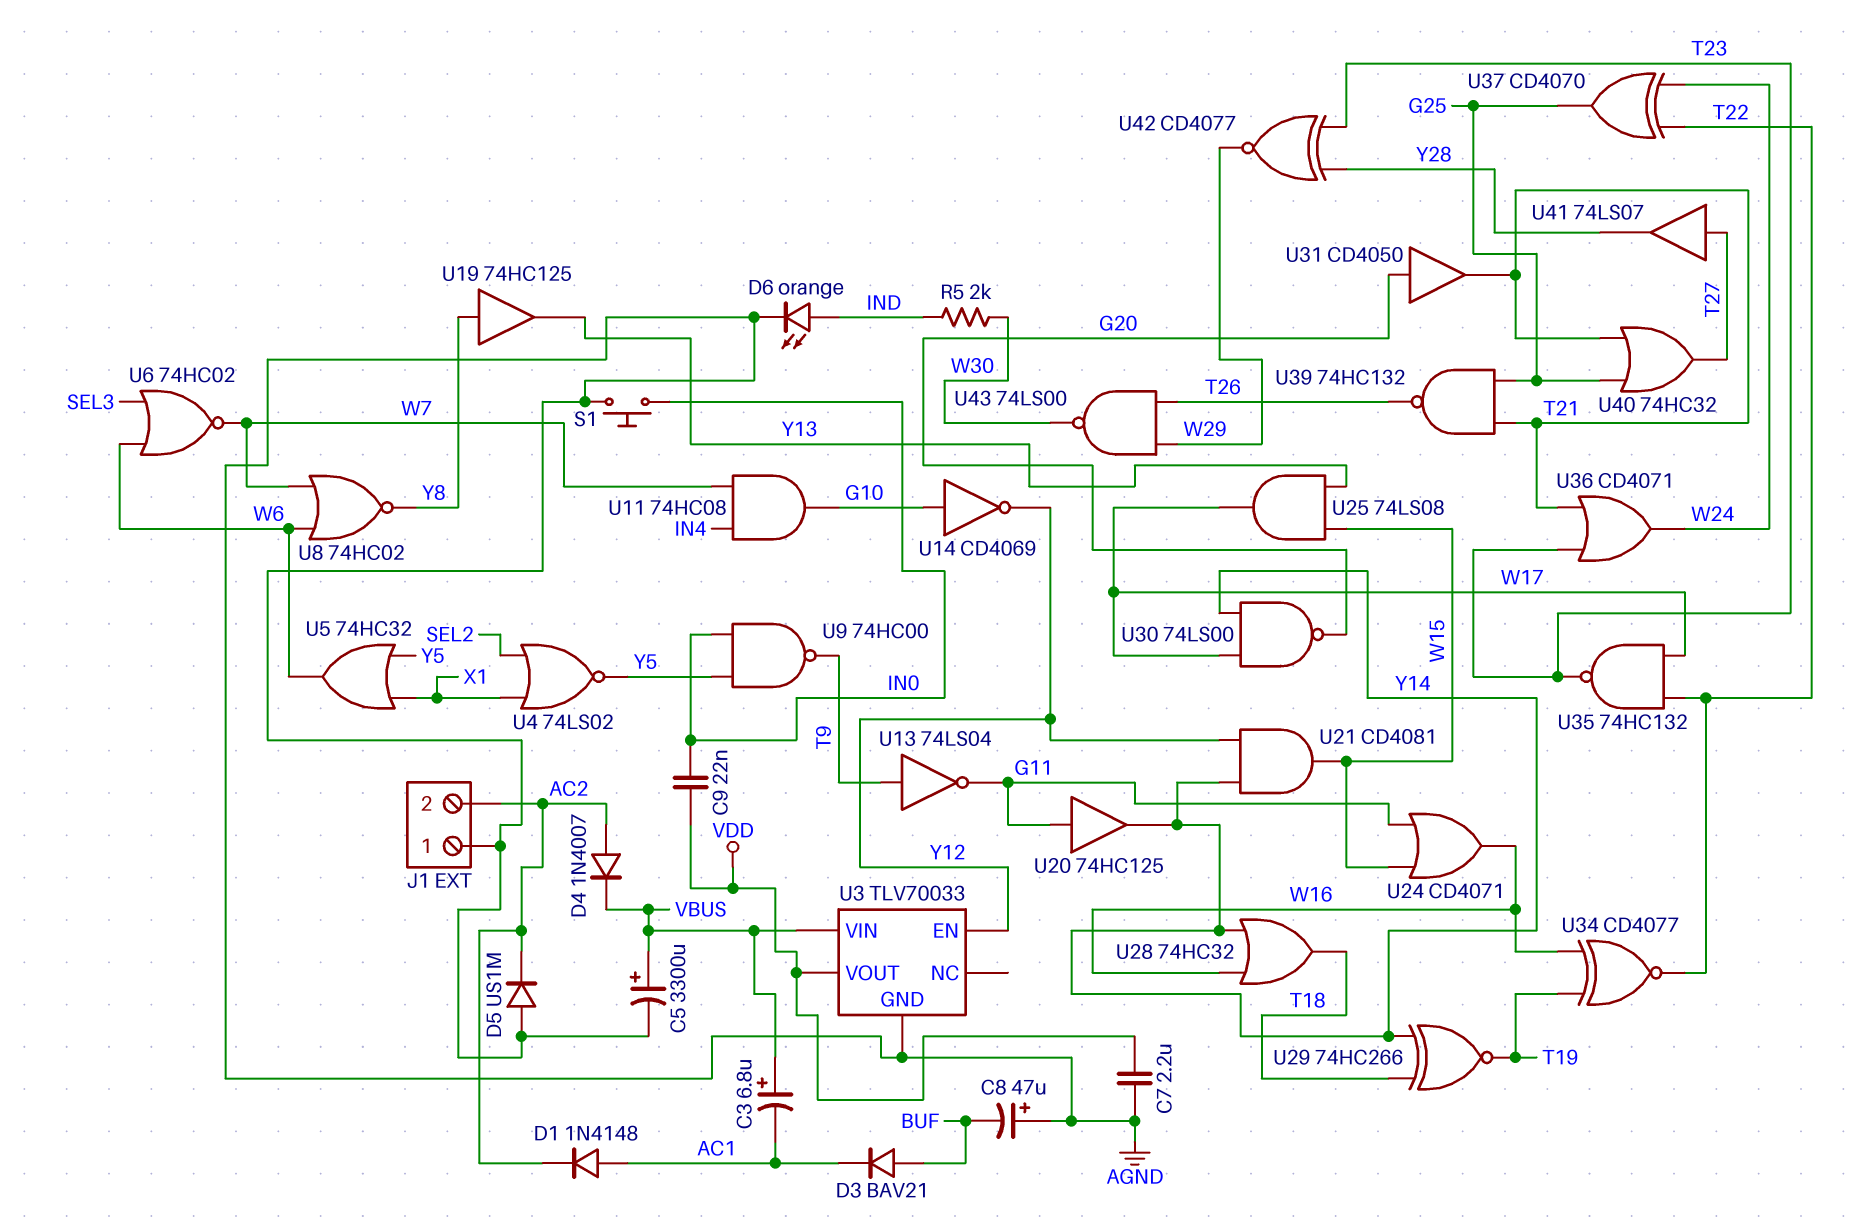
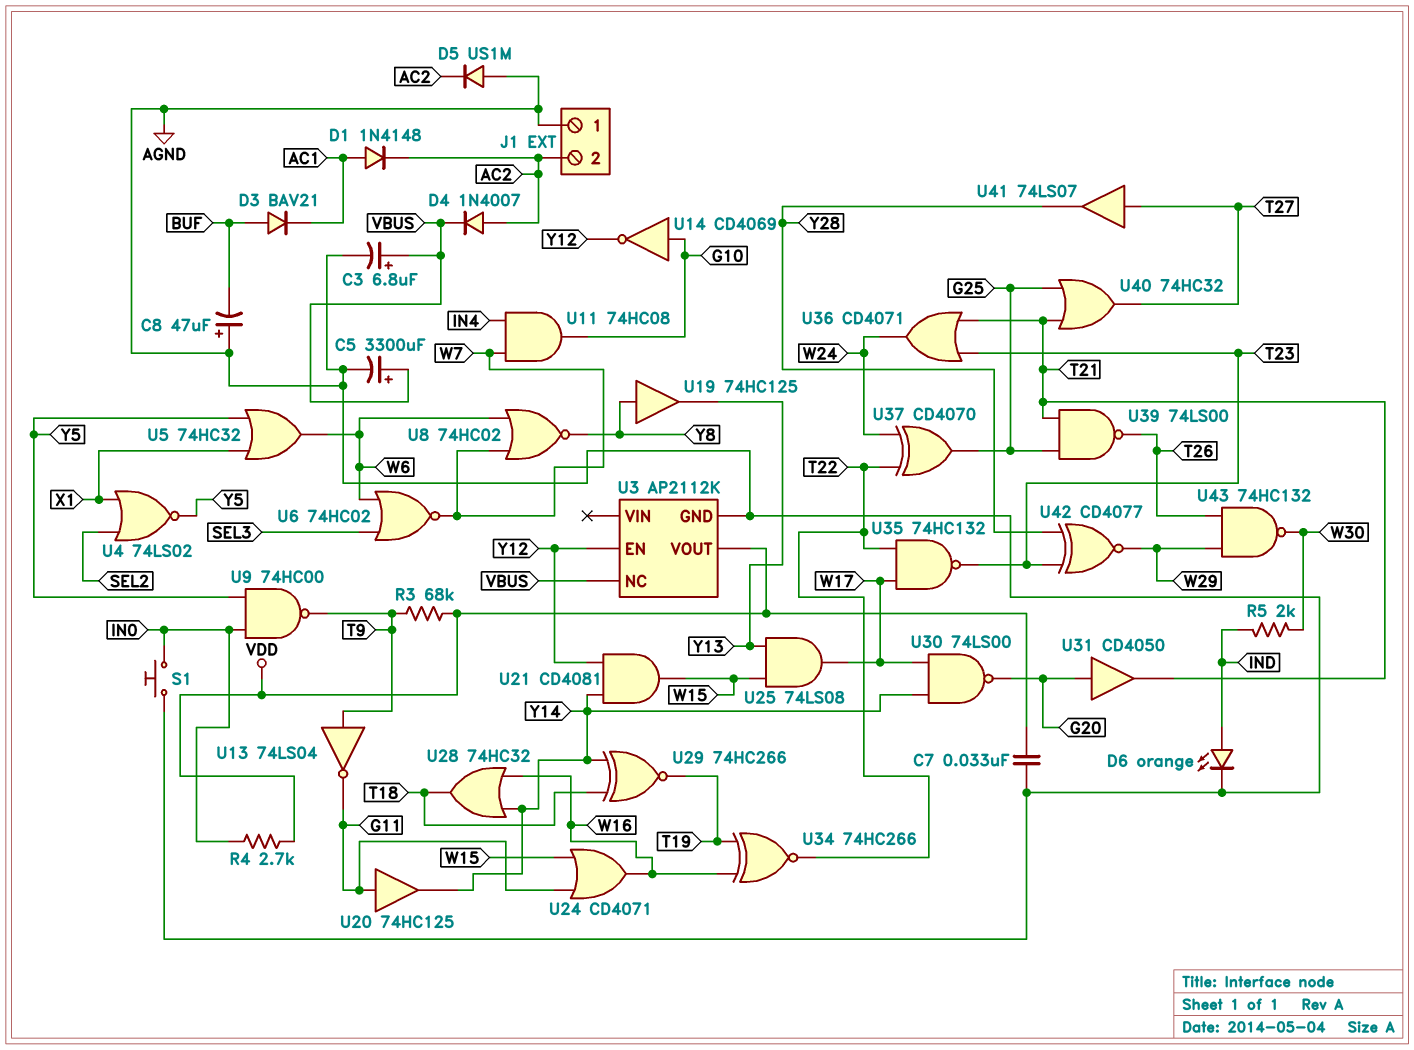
C3: 6.8uF (plus VBUS, minus AC1) -> 6.8uF (plus VBUS, minus AGND)
C7: 2.2uF (AGND, VDD) -> 33nF (AGND, VDD)
C9: 22nF (IN0, VDD) -> none
R3: none -> 68k (T9, VDD)
R4: none -> 2.7k (IN0, VDD)
U3: TLV70033 -> AP2112K
U3 pin NC: none -> VBUS
U3 pin VIN: VBUS -> none
U34: XNOR CD4077 (in T19, in W16, out T22) -> XNOR 74HC266 (in T19, in W16, out T22)
U39: NAND 74HC132 (in G25, in T21, out T26) -> NAND 74LS00 (in G25, in T21, out T26)
U43: NAND 74LS00 (in T26, in W29, out W30) -> NAND 74HC132 (in T26, in W29, out W30)

